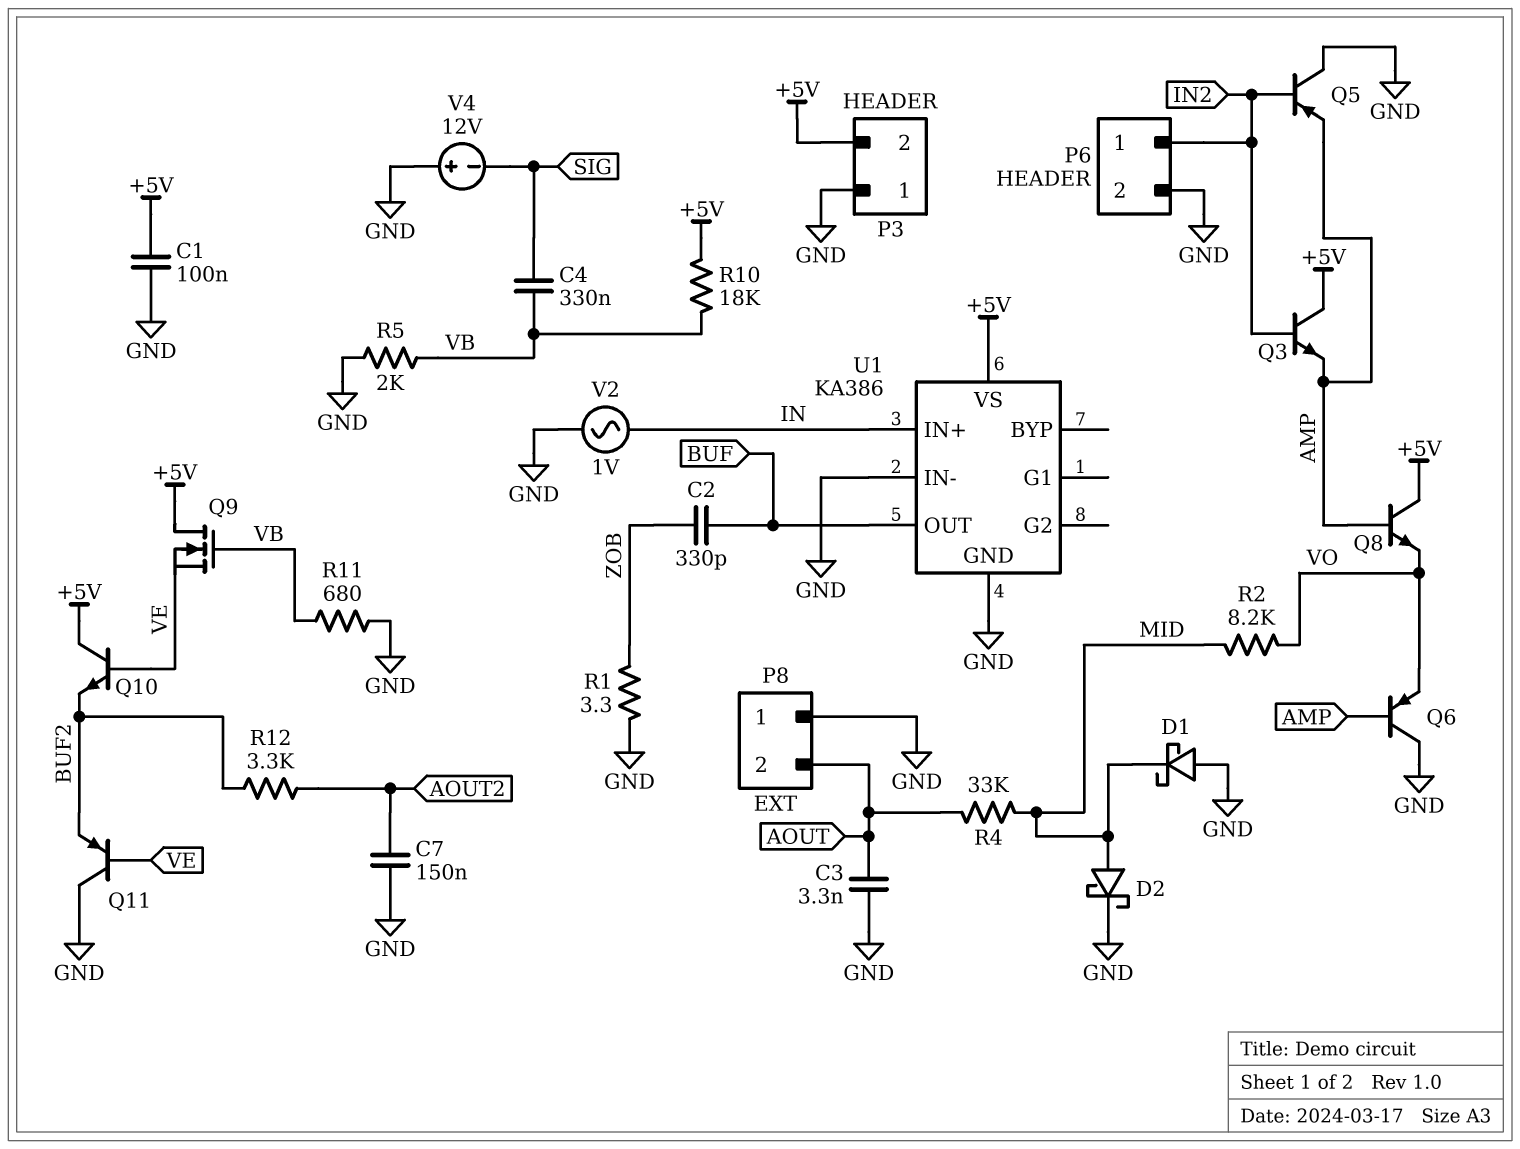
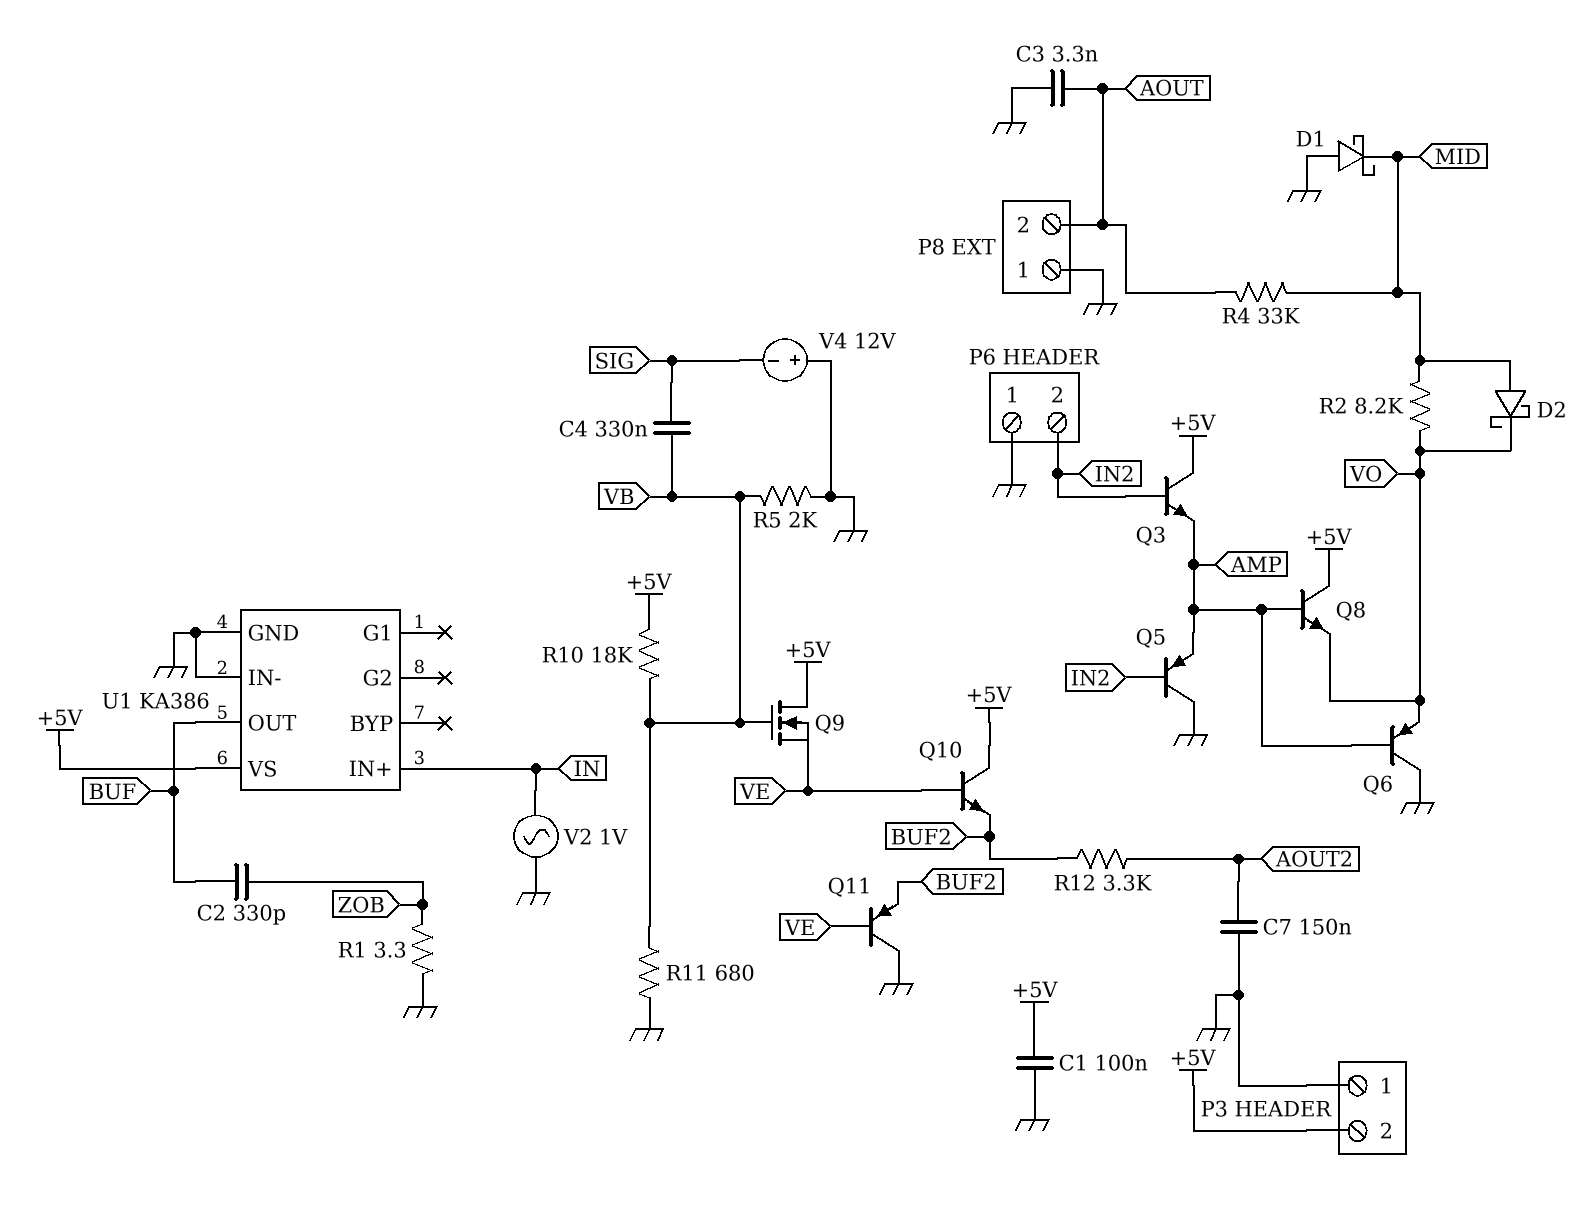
D2: schottky (A MID, K GND) -> schottky (A MID, K VO)
P6 pin 1: IN2 -> GND
P6 pin 2: GND -> IN2

